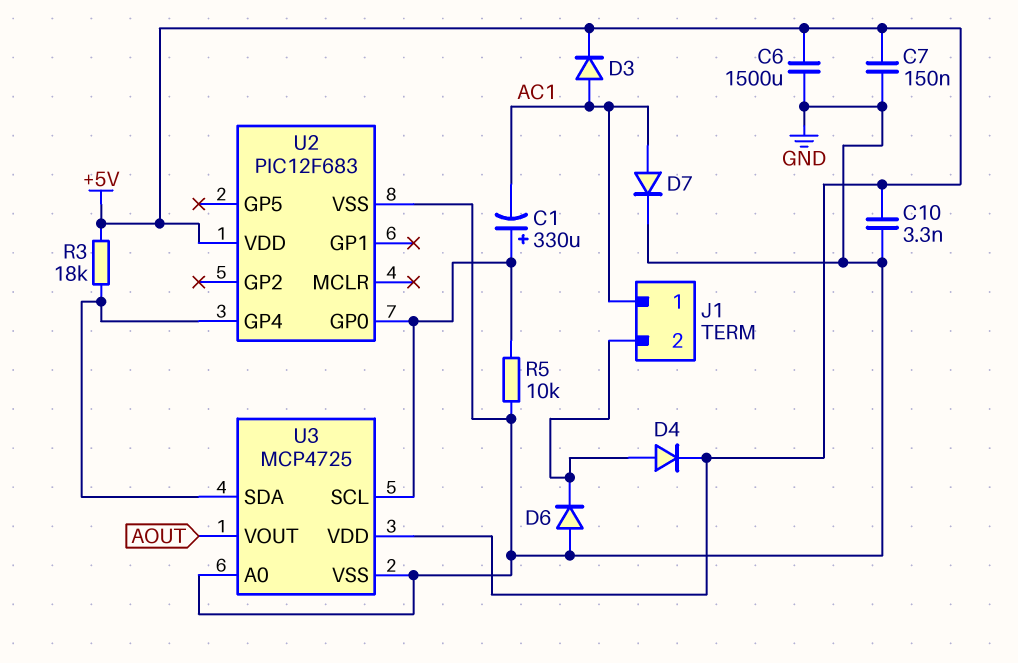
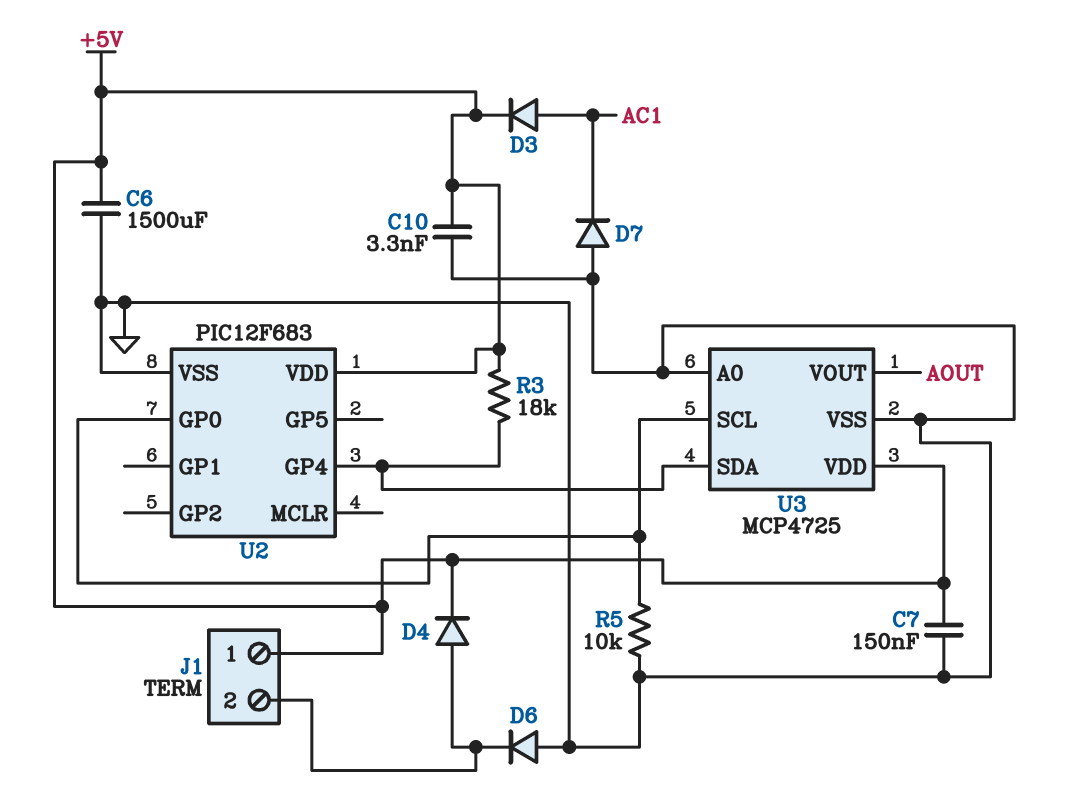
C1: 330uF (plus U2/GP0, minus AC1) -> none
D7: diode (A AC1, K GND) -> diode (A GND, K AC1)
J1 pin 1: AC1 -> +5V

